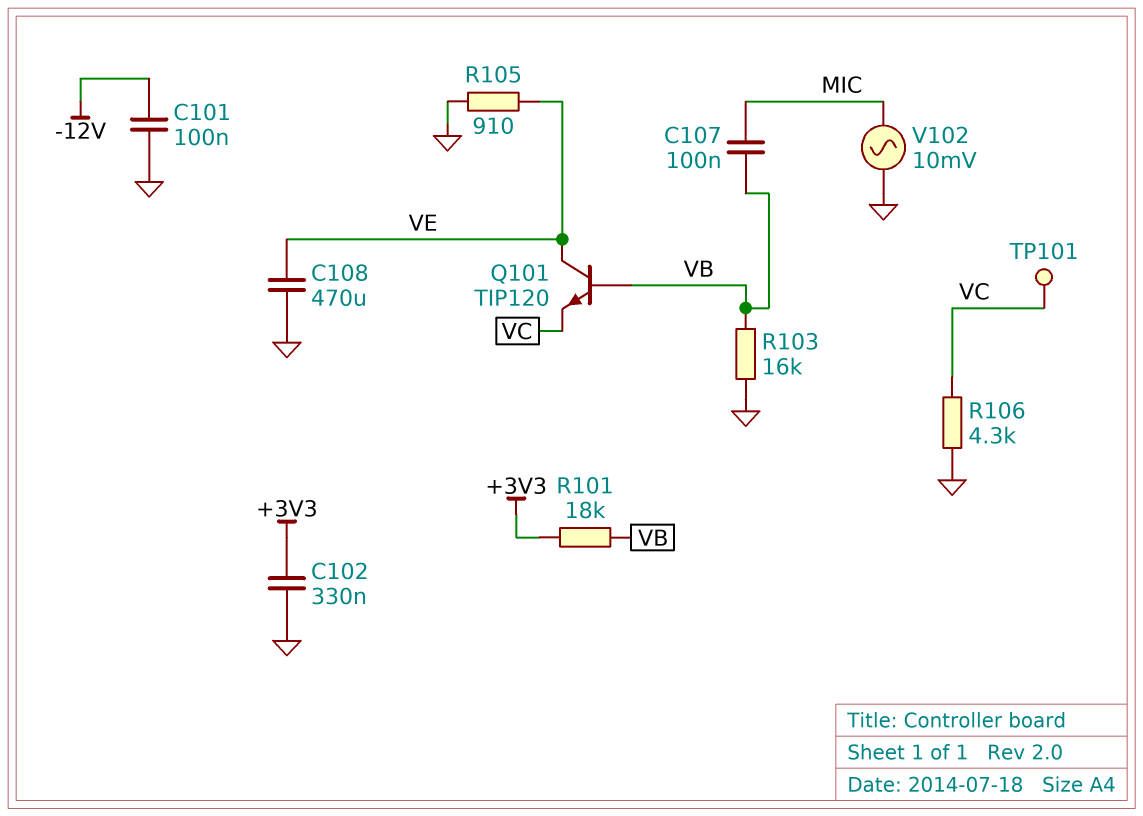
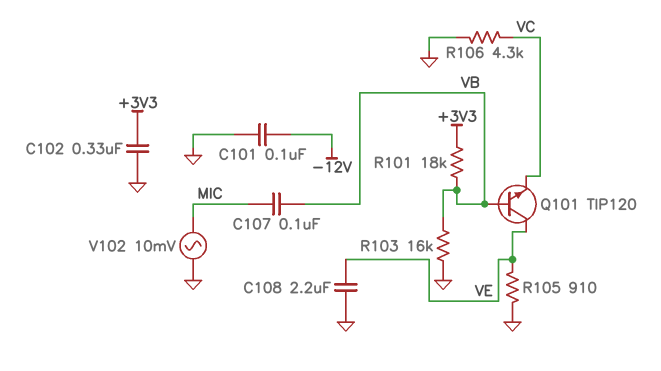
C108: 470uF (GND, VE) -> 2.2uF (GND, VE)
TP101: test point (VC) -> none

